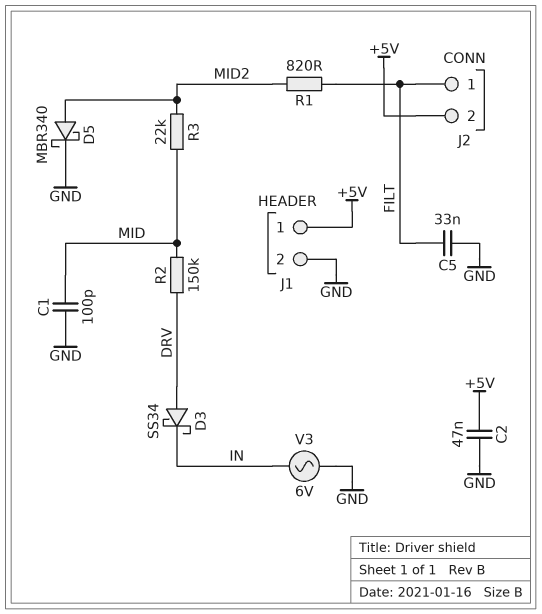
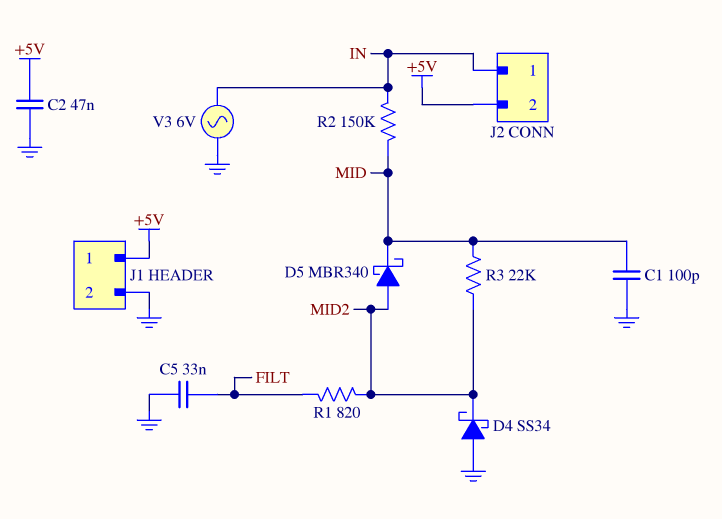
D3: schottky SS34 (A DRV, K IN) -> none
D4: none -> schottky SS34 (A GND, K MID2)
D5: schottky MBR340 (A MID2, K GND) -> schottky MBR340 (A MID2, K MID)
J2 pin 1: FILT -> IN
R2: 150k (DRV, MID) -> 150k (IN, MID)

